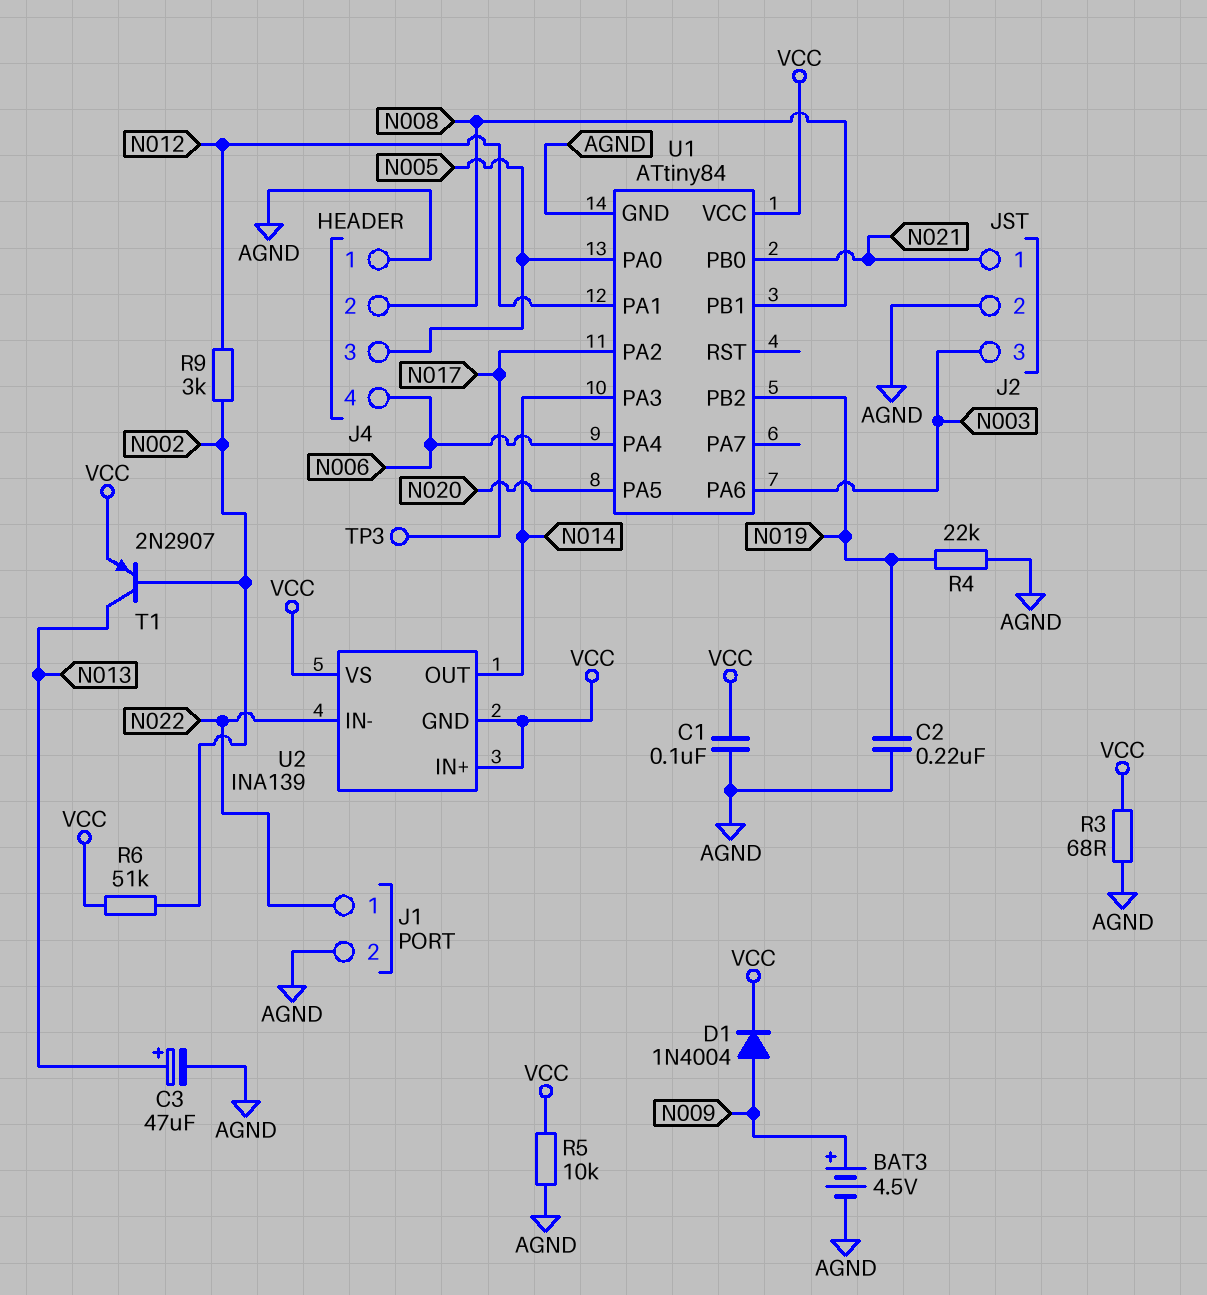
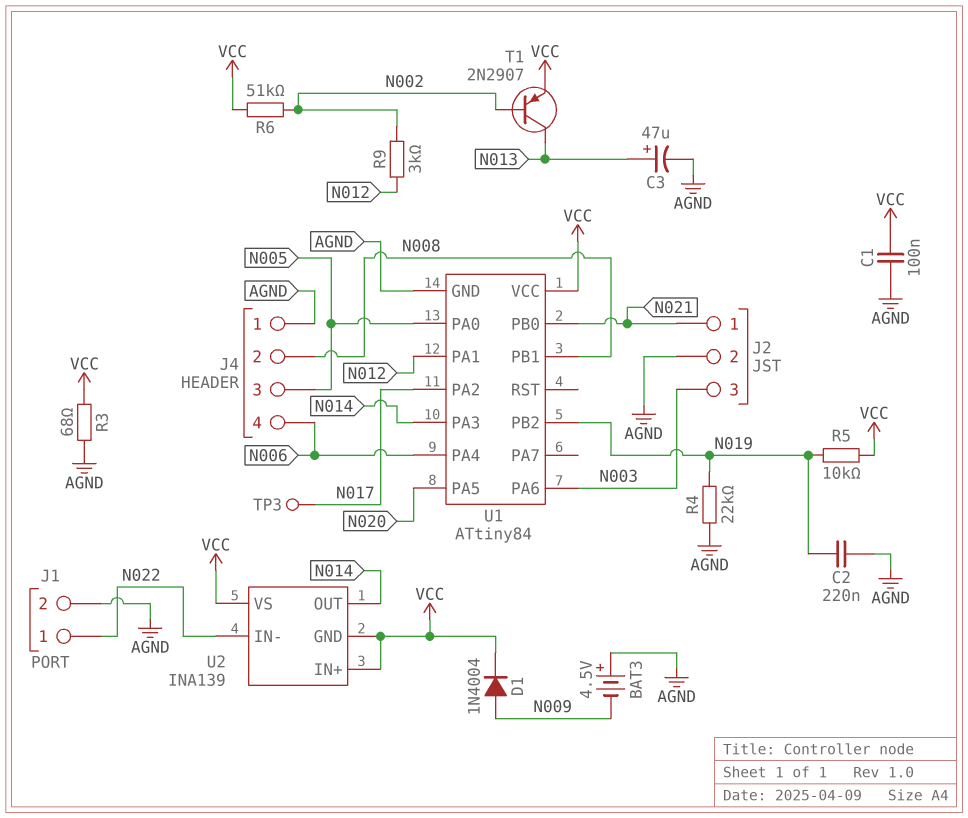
BAT3: 4.5V (plus N009, minus AGND) -> 4.5V (plus AGND, minus N009)
R5: 10k (AGND, VCC) -> 10k (N019, VCC)

